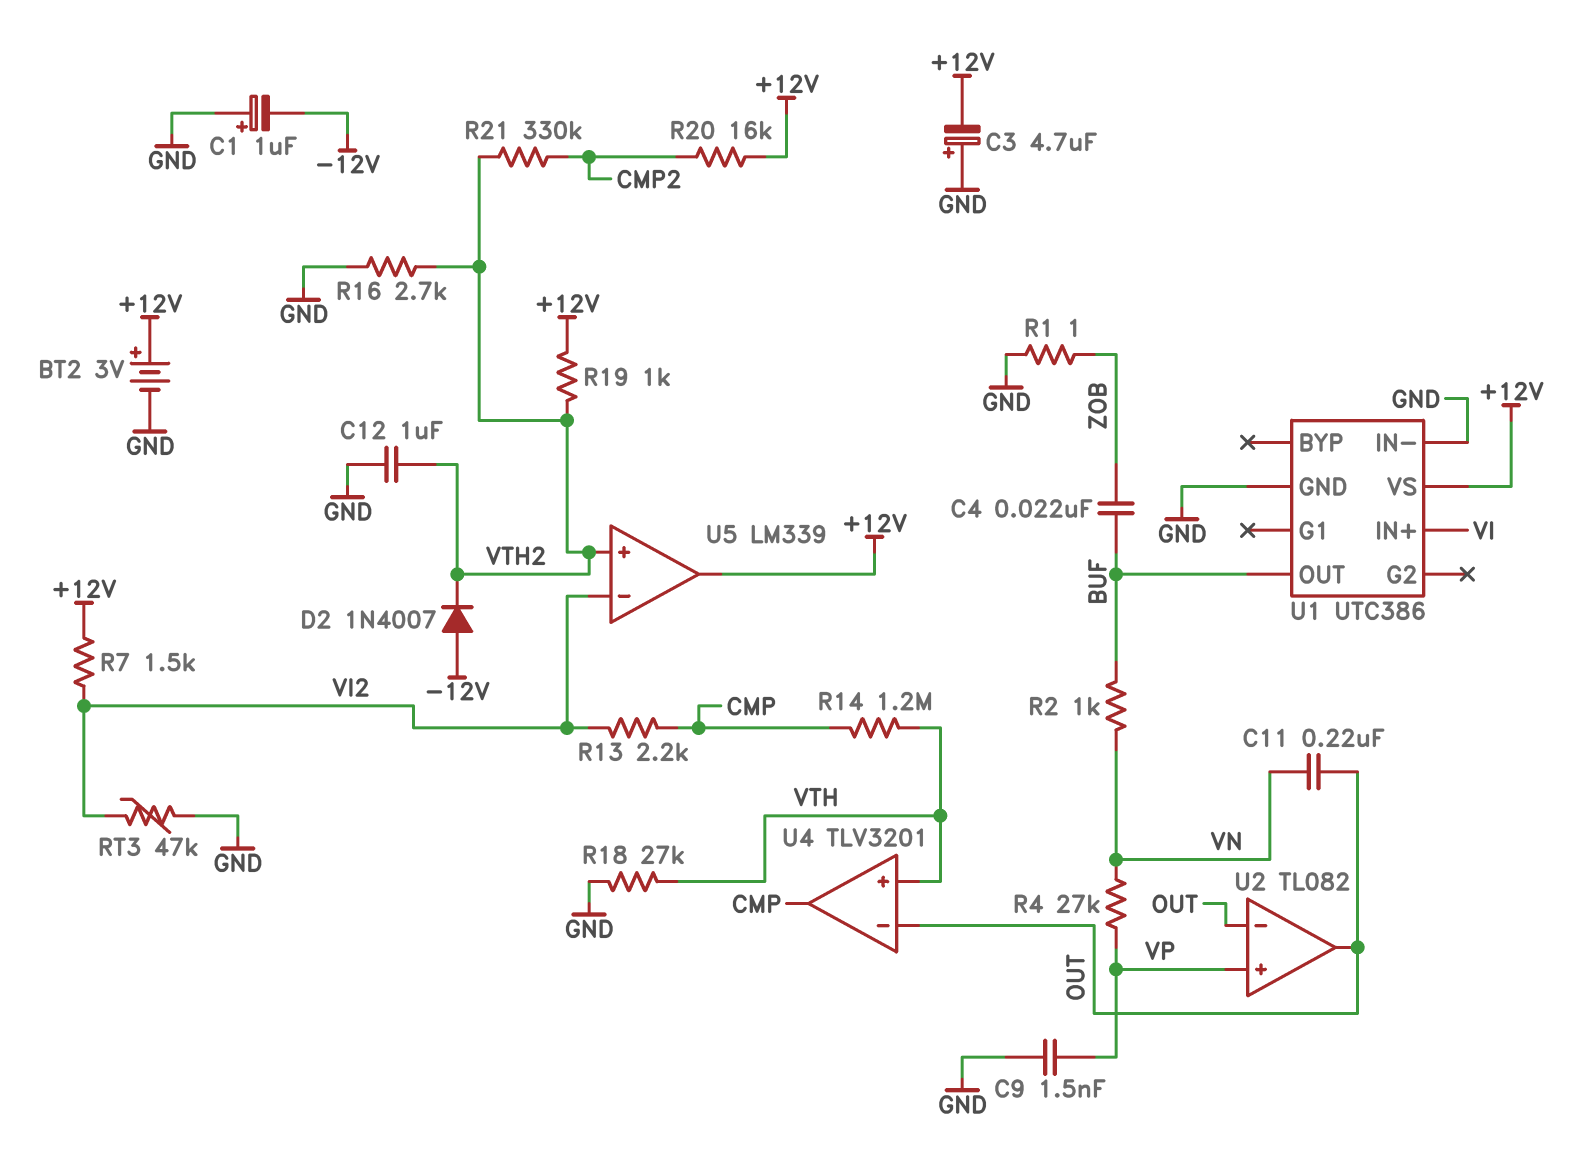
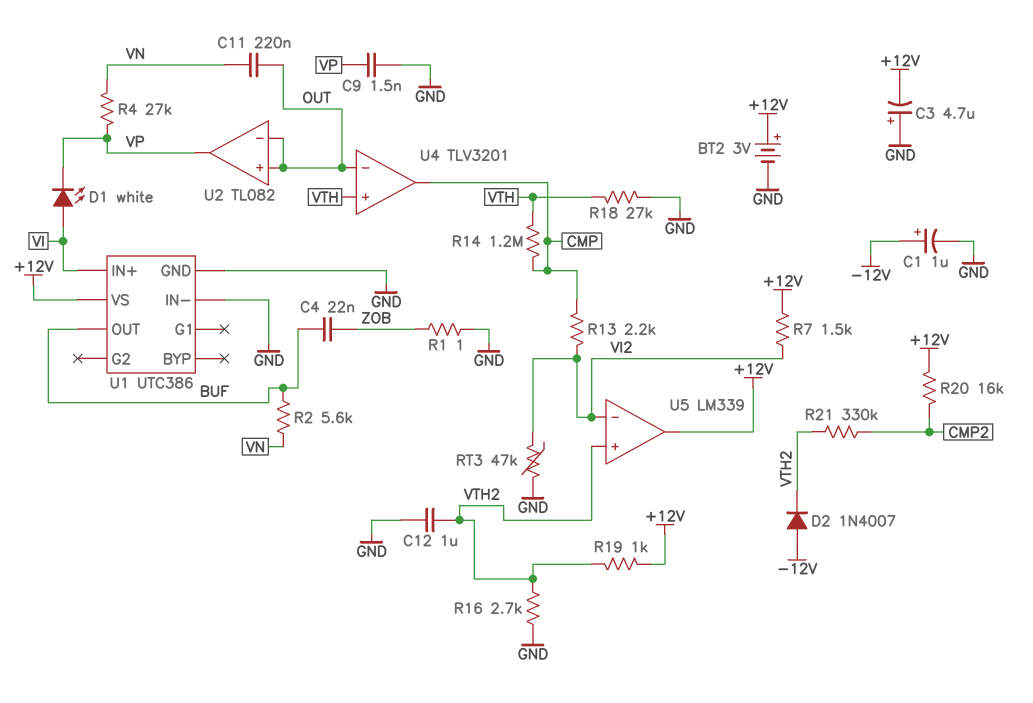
C1: 1uF (plus GND, minus -12V) -> 1uF (plus -12V, minus GND)
D1: none -> LED white (A VI, K VP)
R2: 1k (BUF, VN) -> 5.6k (BUF, VN)
U2 pin in+: VP -> OUT
U2 pin out: OUT -> VP

